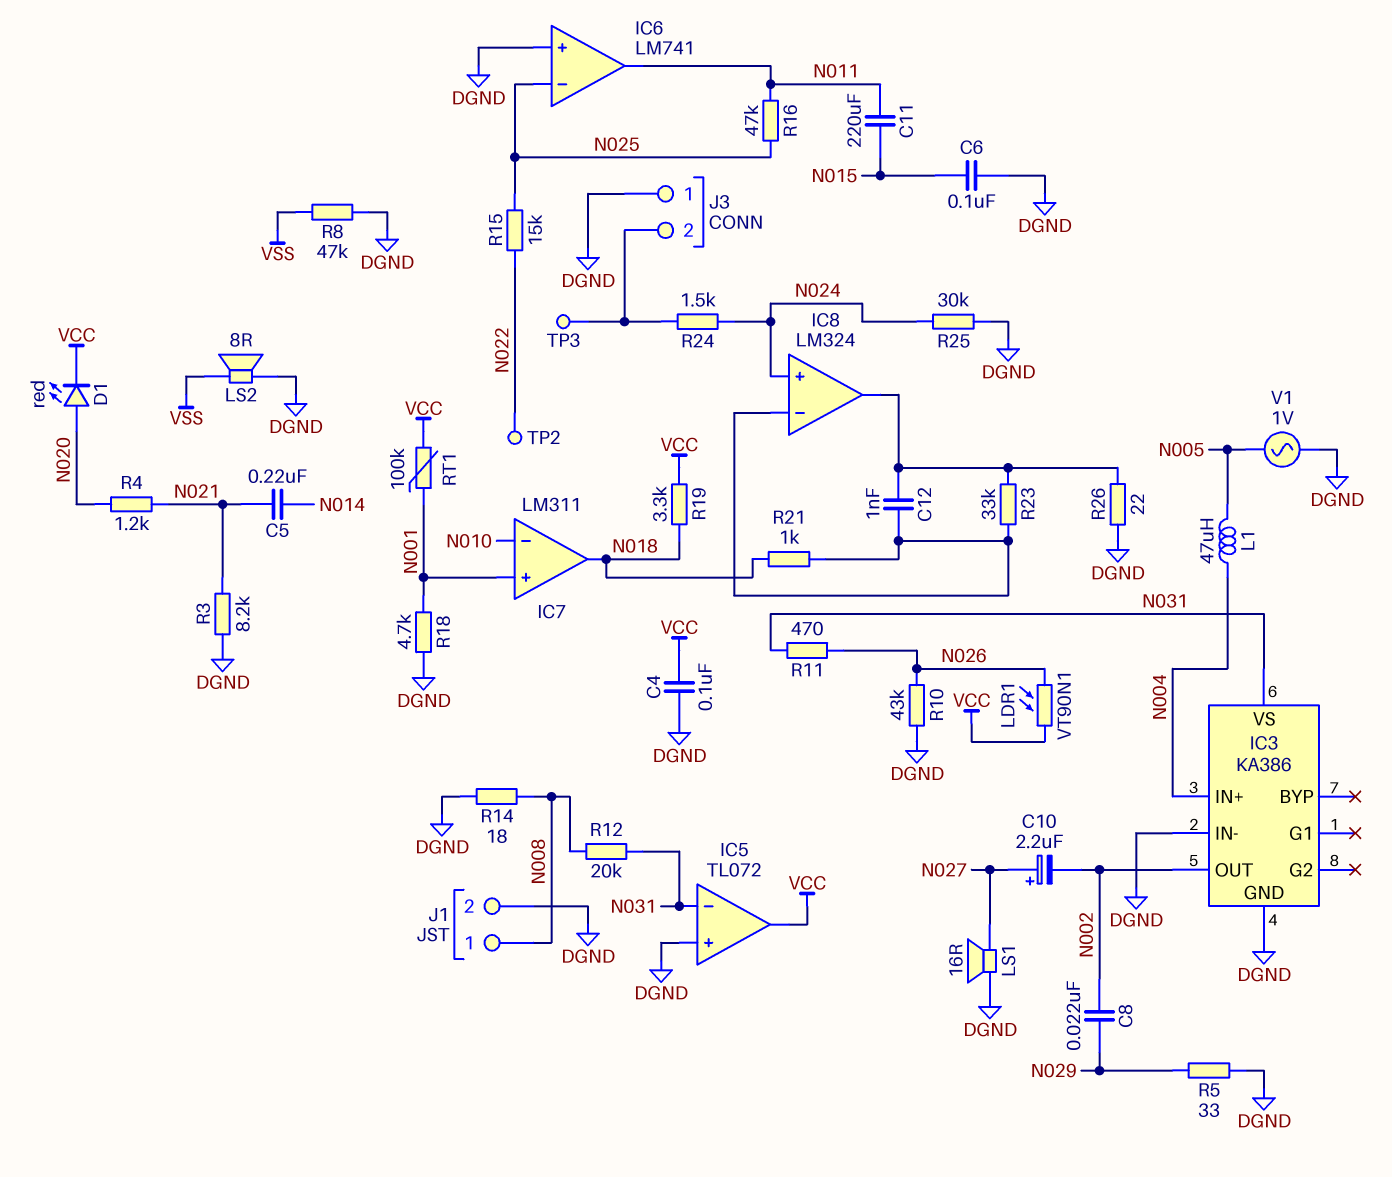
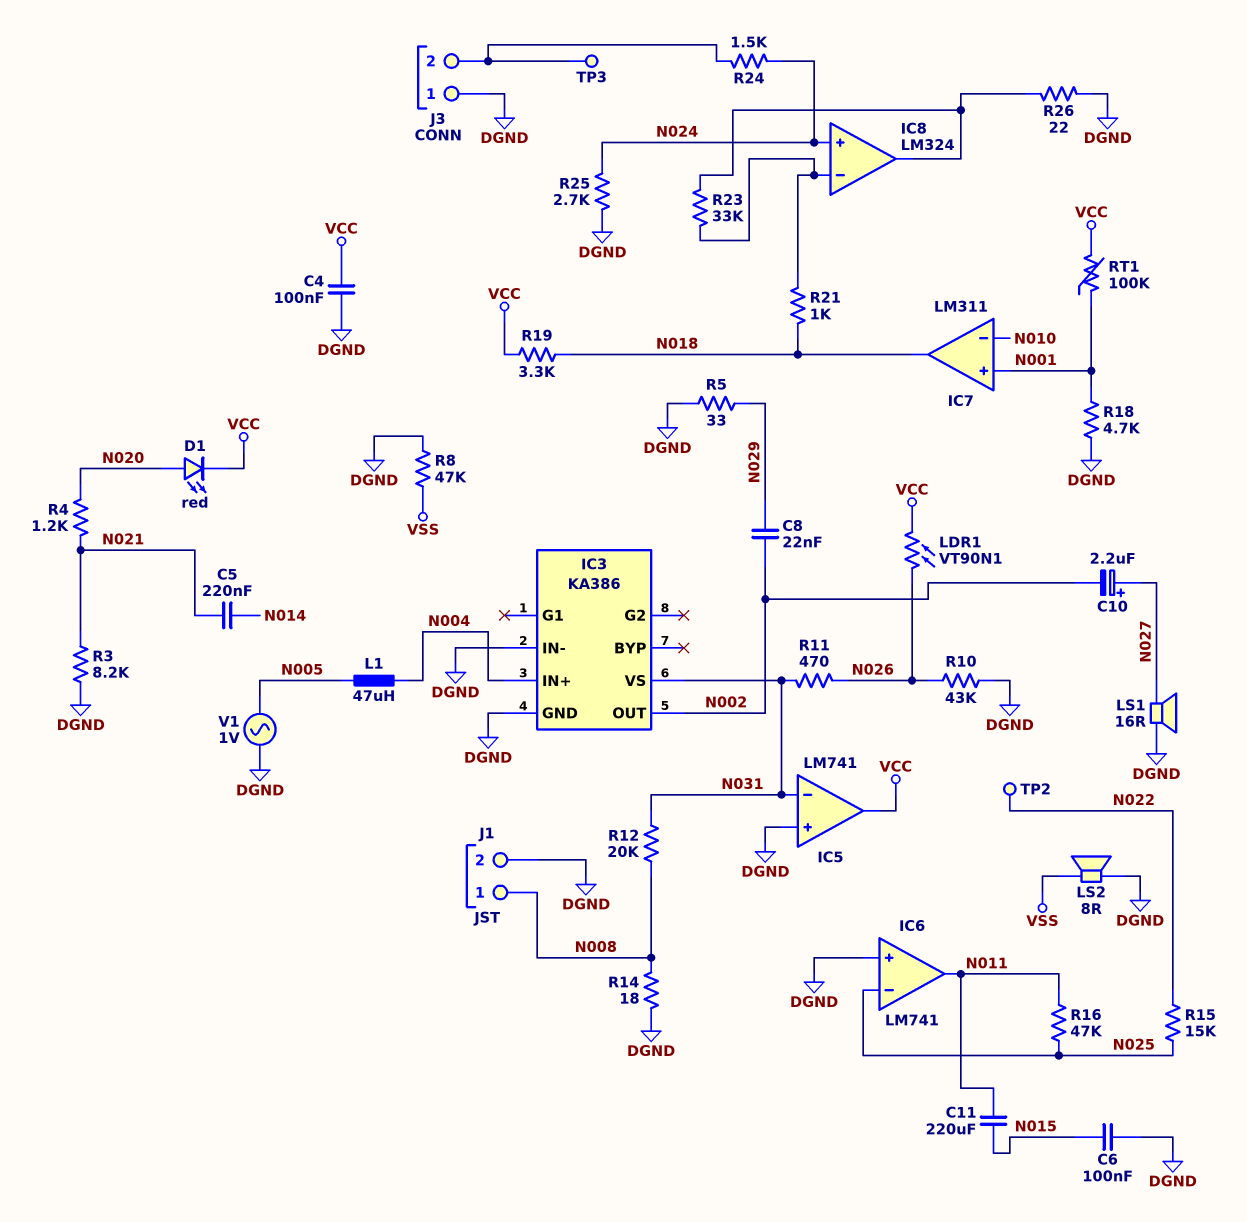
C12: 1nF (IC8/in-, IC8/out) -> none
IC5: TL072 -> LM741
R25: 30k (DGND, N024) -> 2.7k (DGND, N024)

